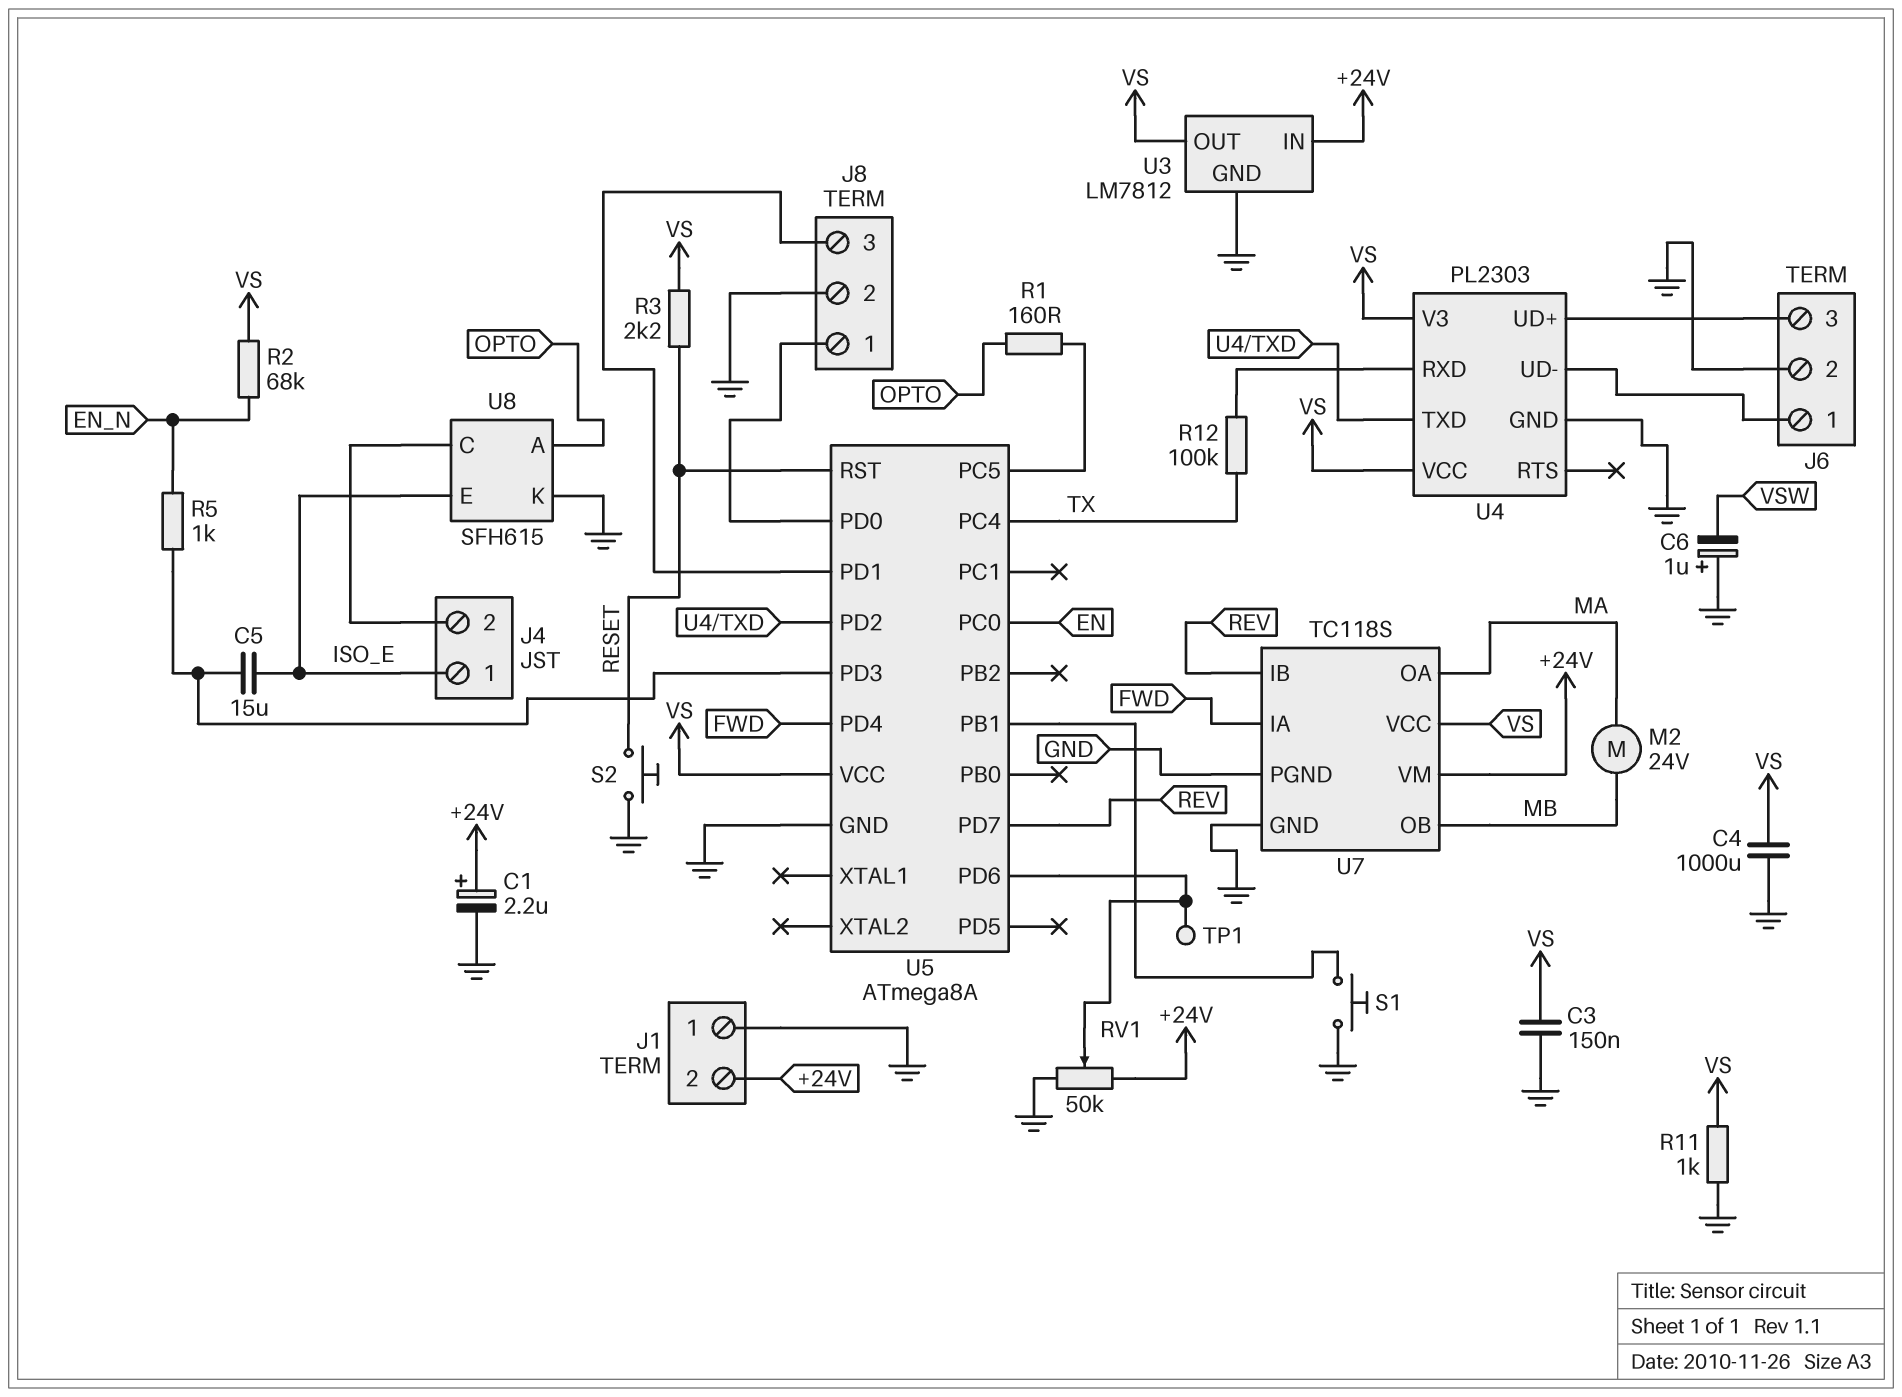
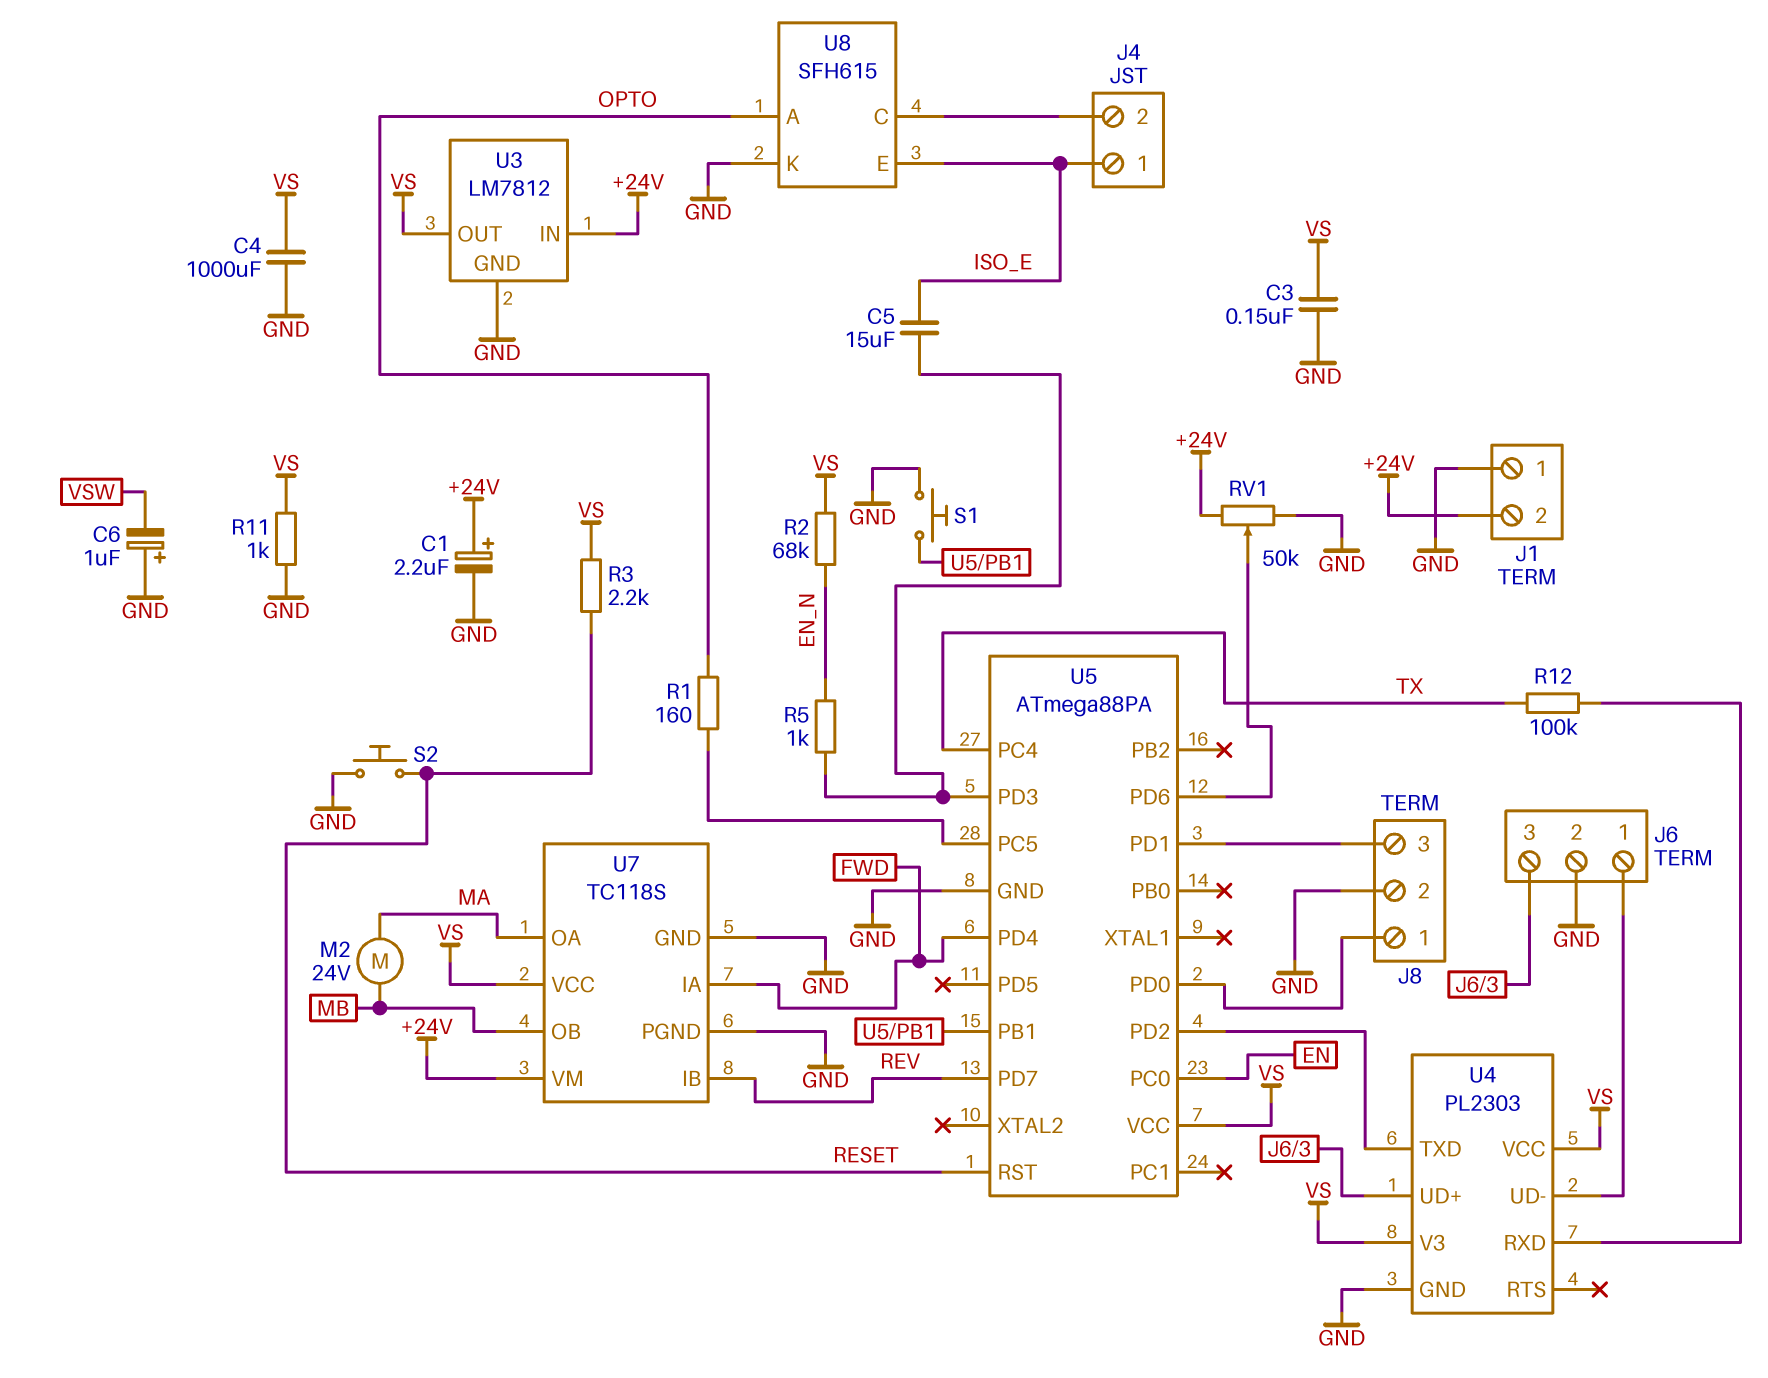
TP1: test point (U5/PD6) -> none
U5: ATmega8A -> ATmega88PA

